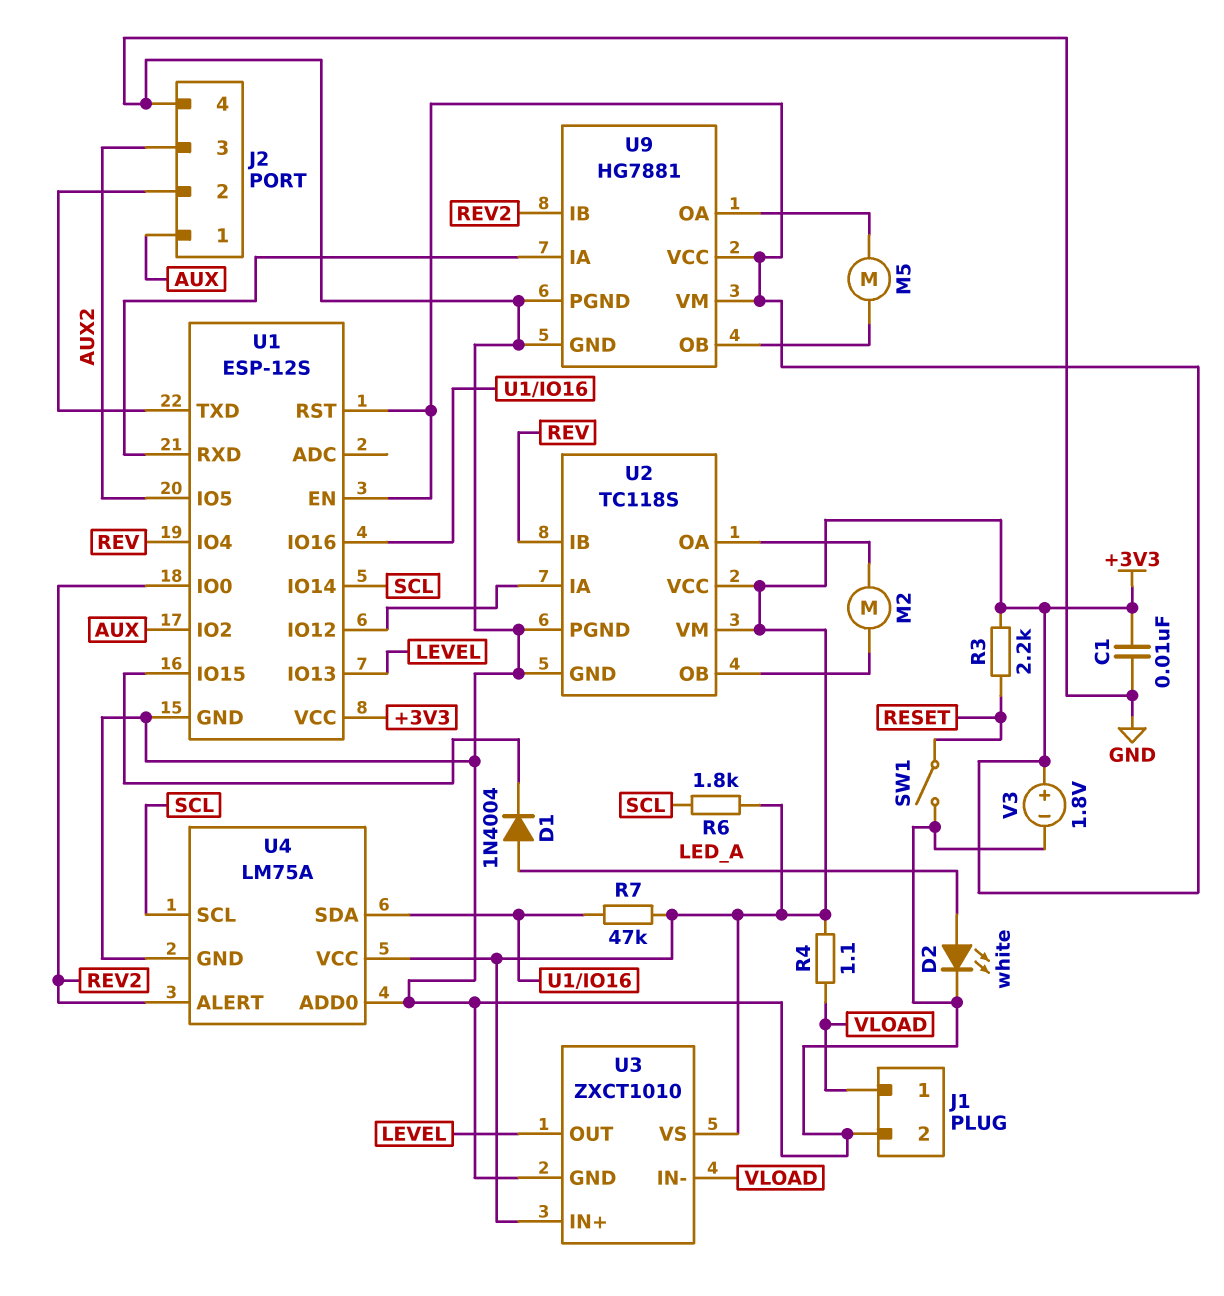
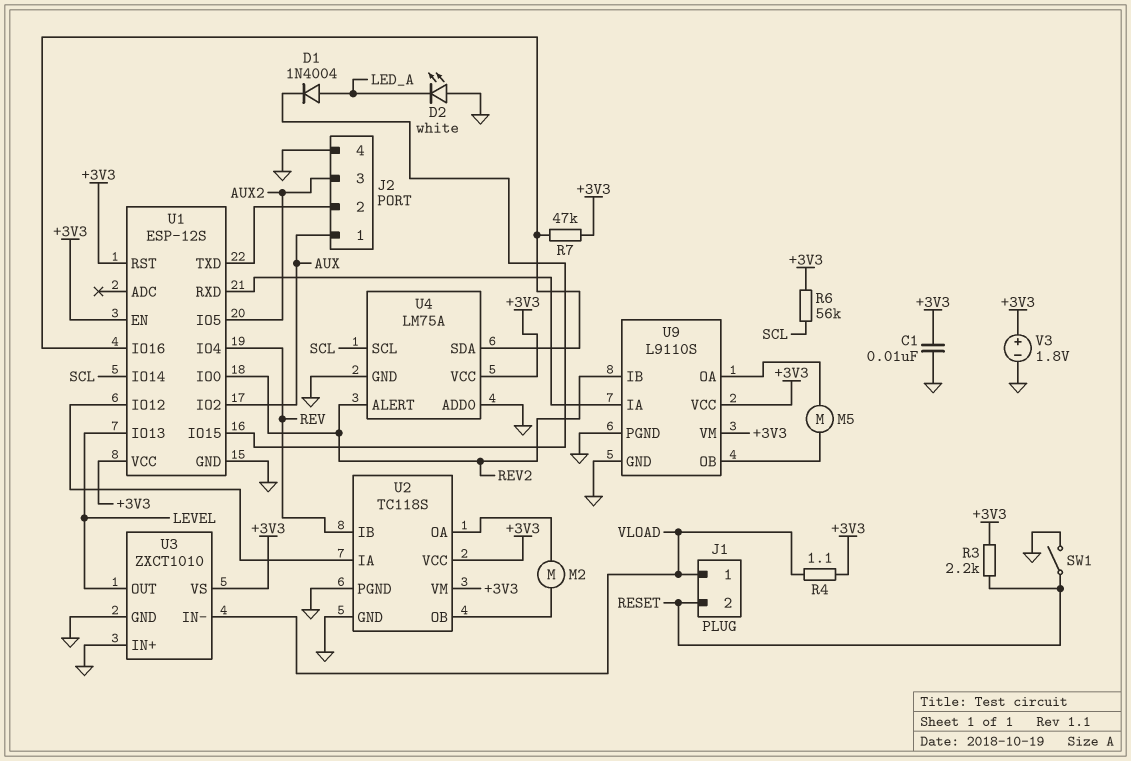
D2: LED white (A LED_A, K GND) -> LED white (A GND, K LED_A)
J1 pin 2: GND -> RESET
R6: 1.8k (+3V3, SCL) -> 56k (+3V3, SCL)
U3 pin IN+: +3V3 -> GND
U9: HG7881 -> L9110S

